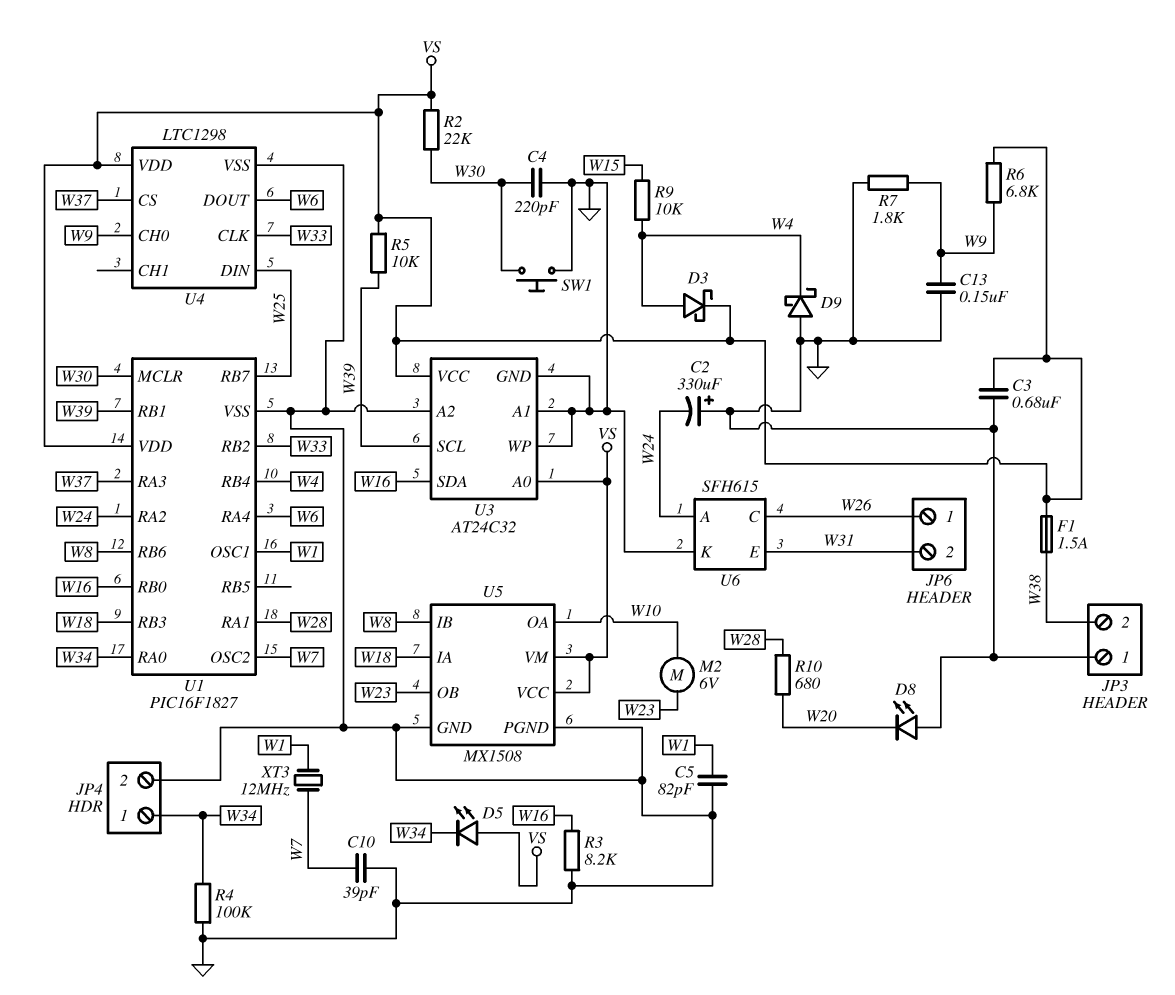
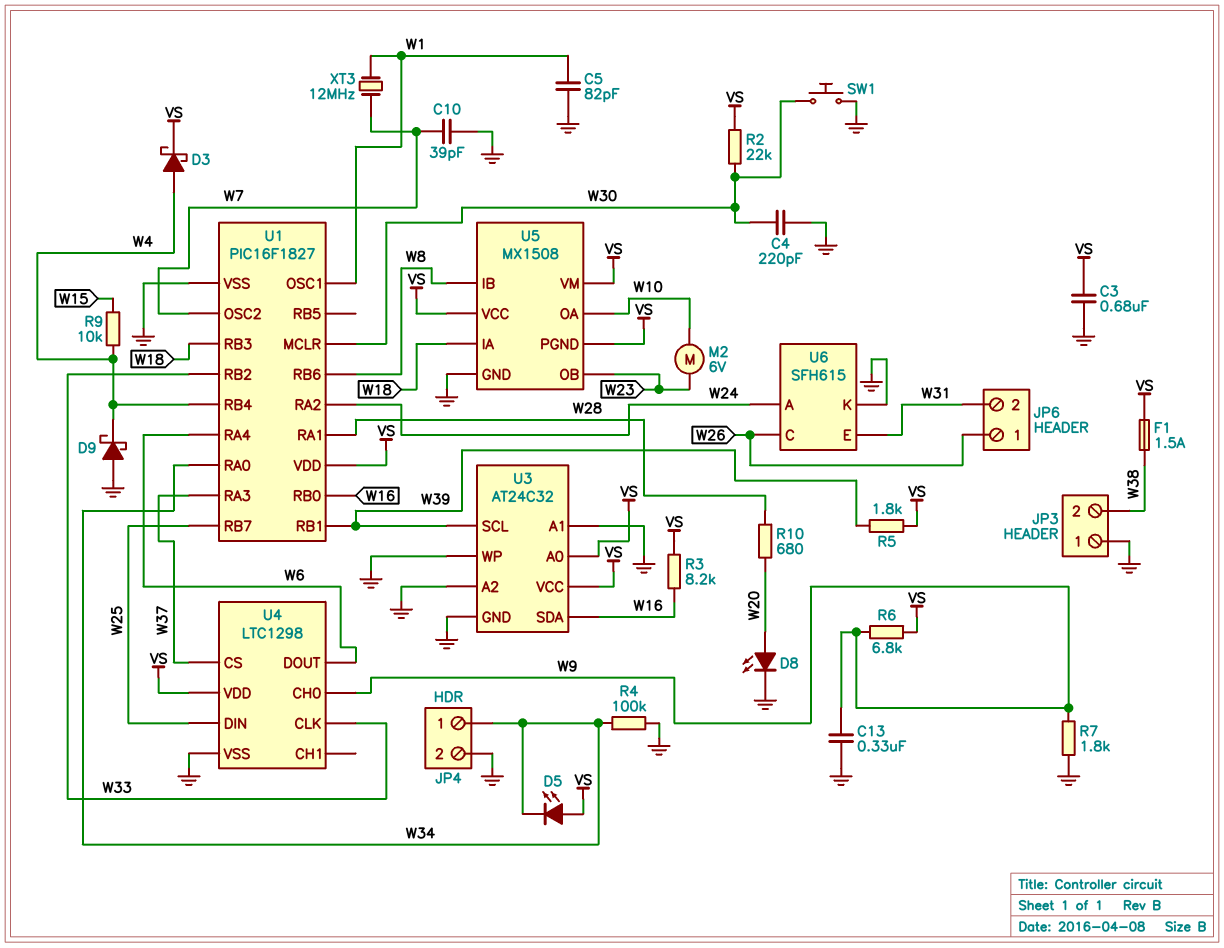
C2: 330uF (plus GND, minus W24) -> none
C13: 150nF (GND, W9) -> 330nF (GND, W9)
D8: LED (A GND, K W20) -> LED (A W20, K GND)
R3: 8.2k (GND, W16) -> 8.2k (VS, W16)
R5: 10k (VS, W39) -> 1.8k (VS, W39)
U5 pin PGND: GND -> VS

